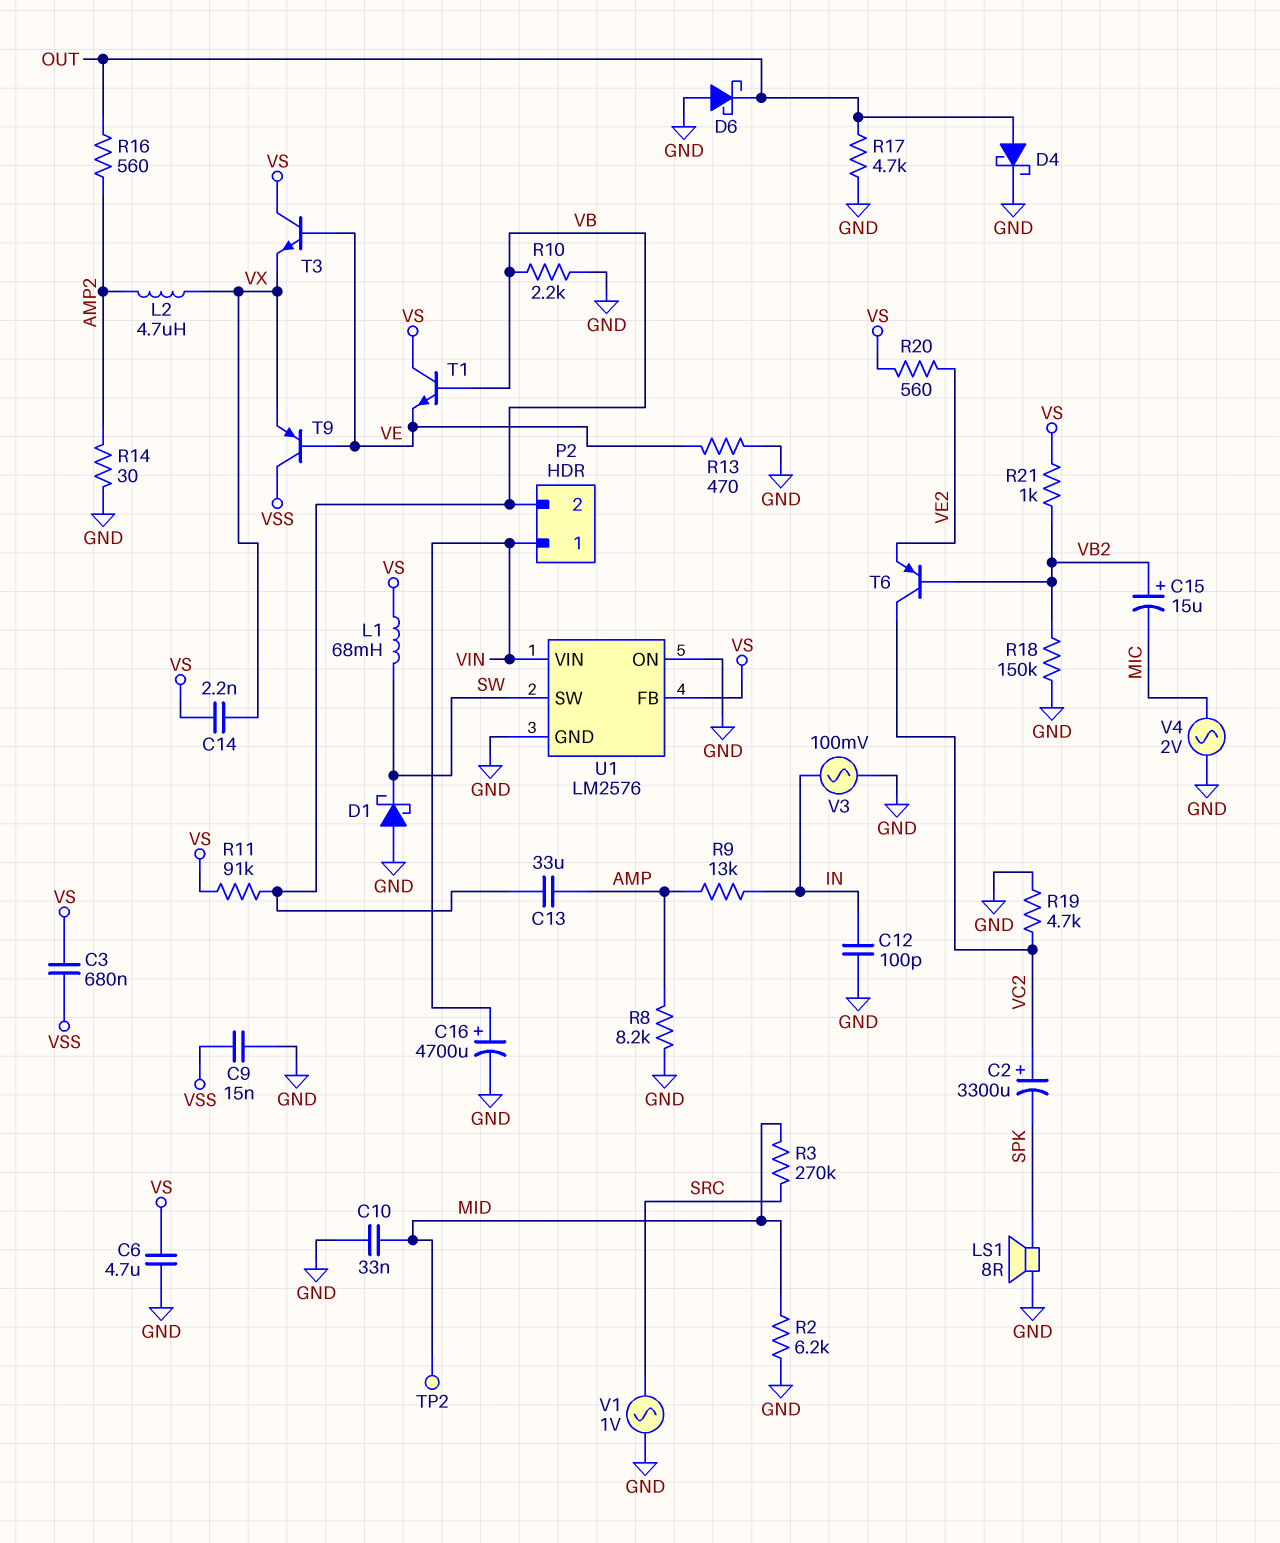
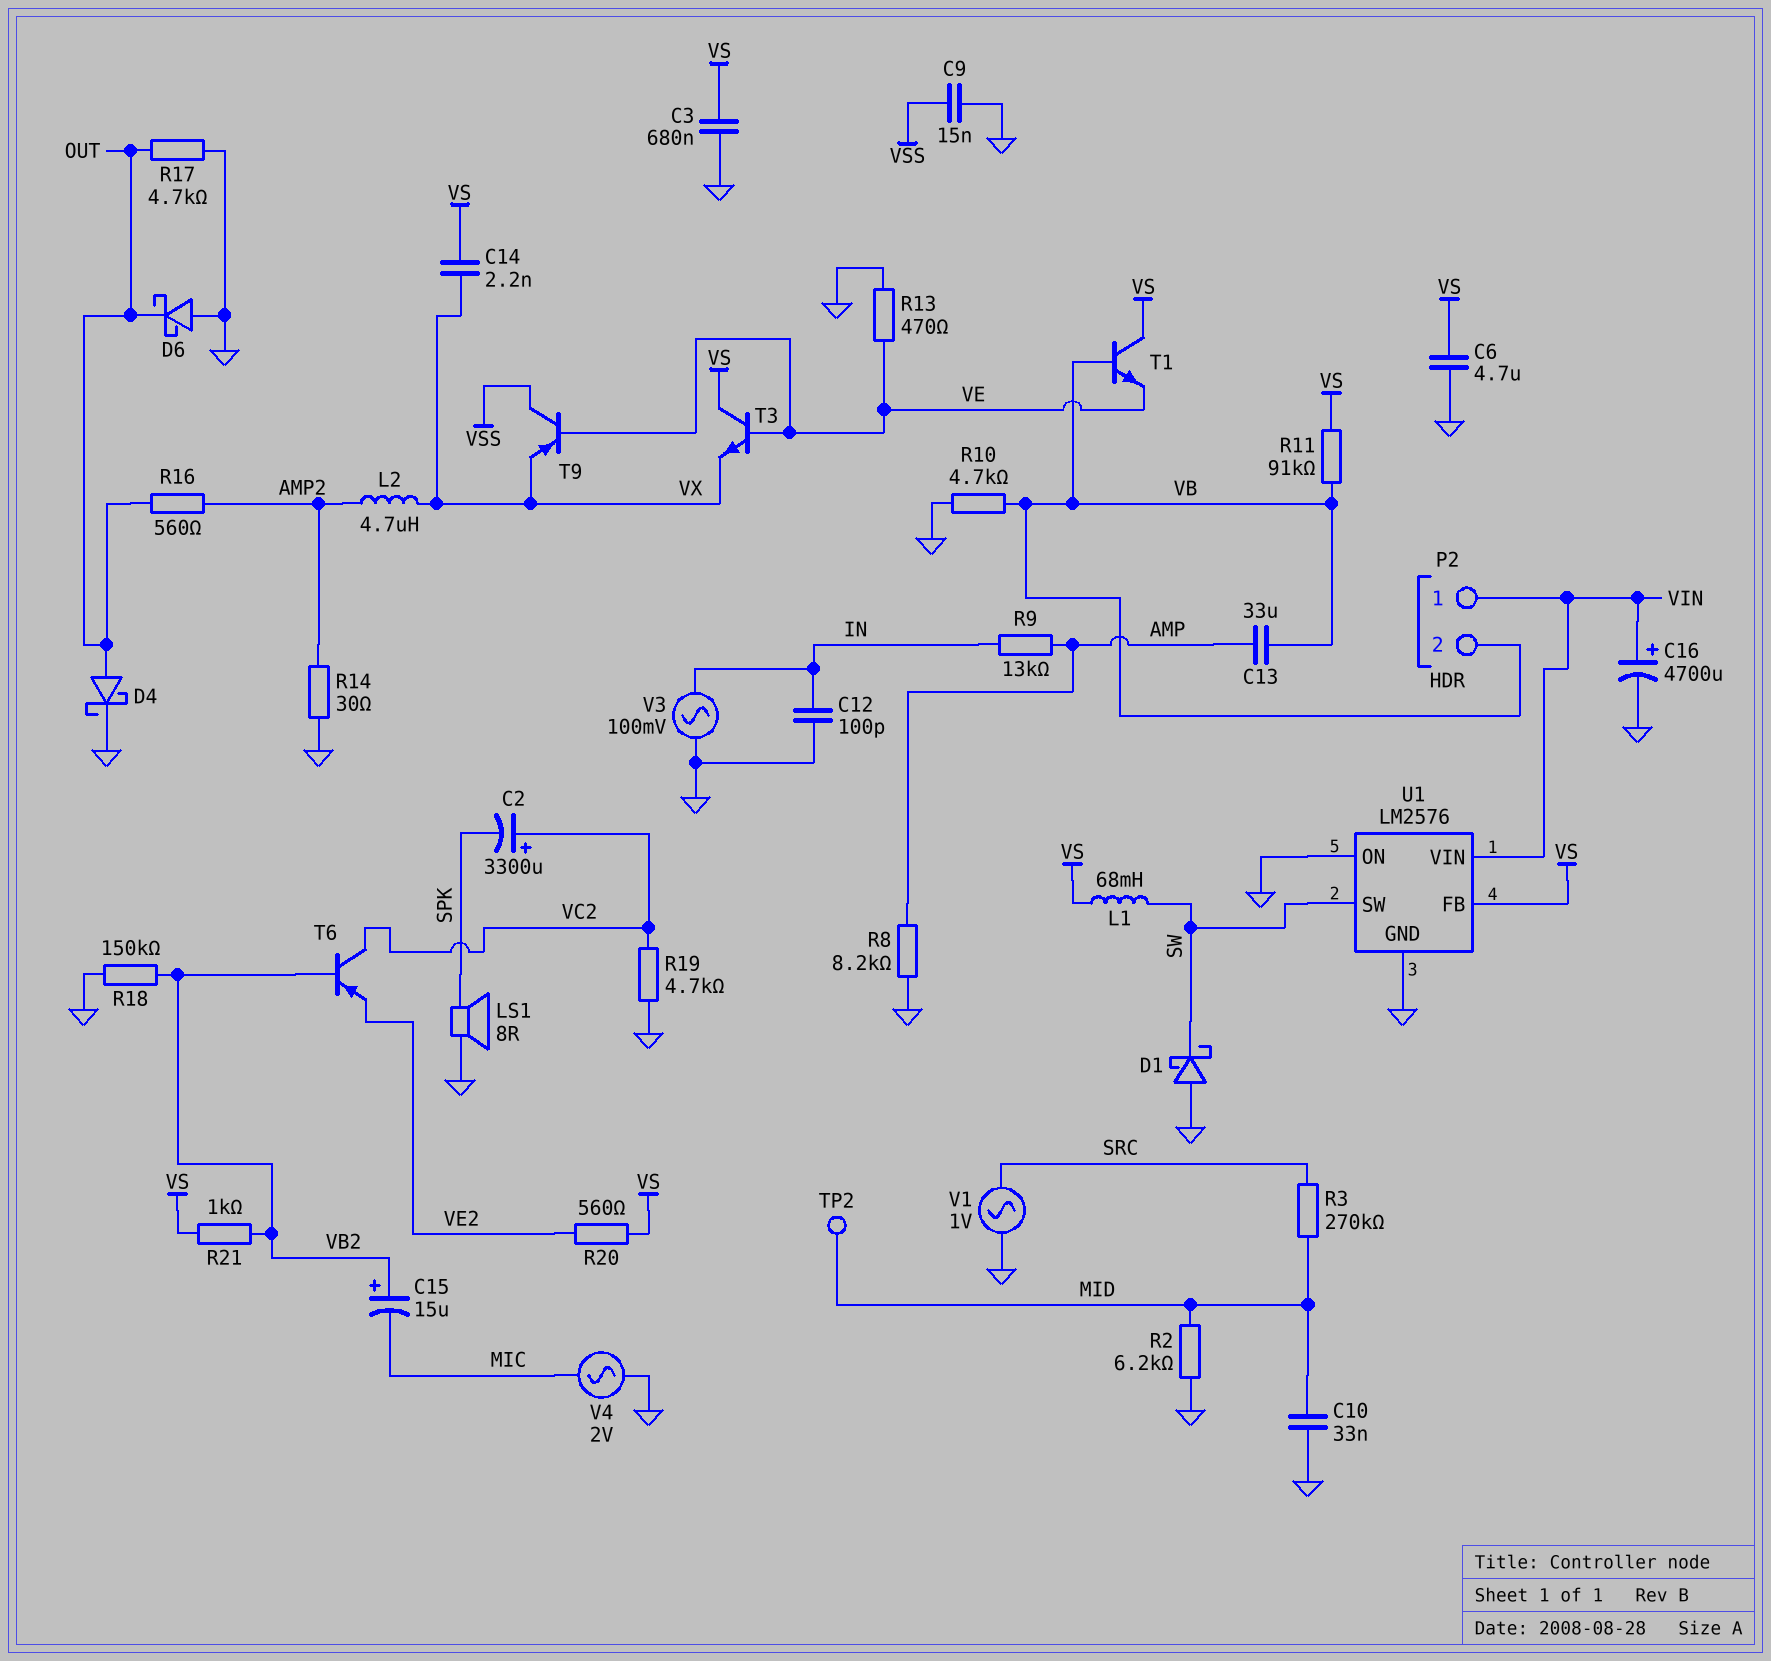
C3: 680nF (VS, VSS) -> 680nF (GND, VS)
R10: 2.2k (GND, VB) -> 4.7k (GND, VB)

